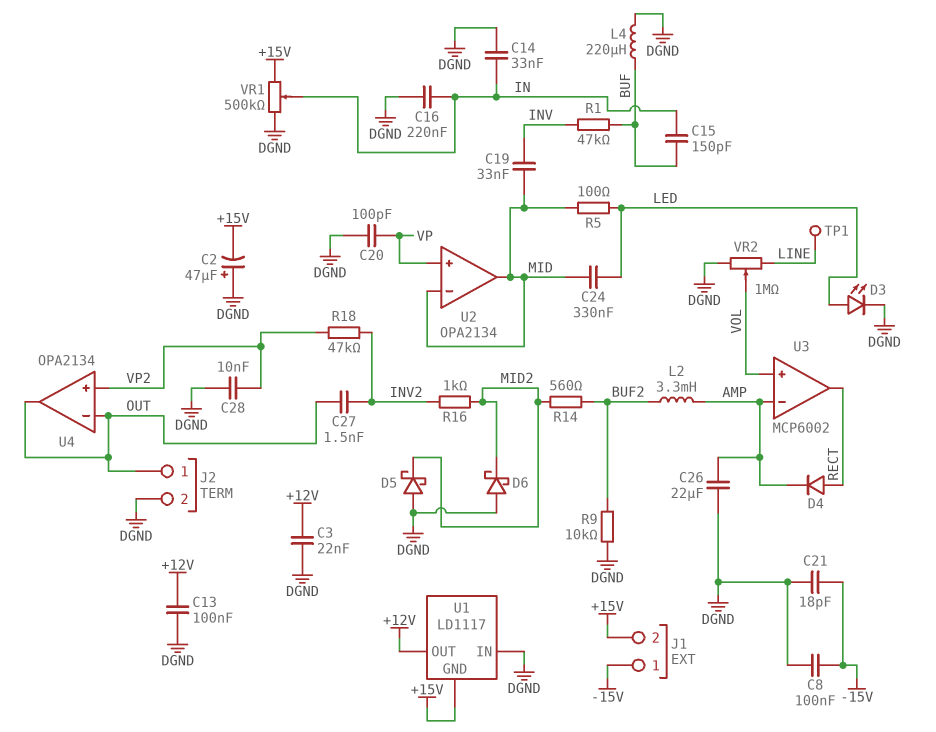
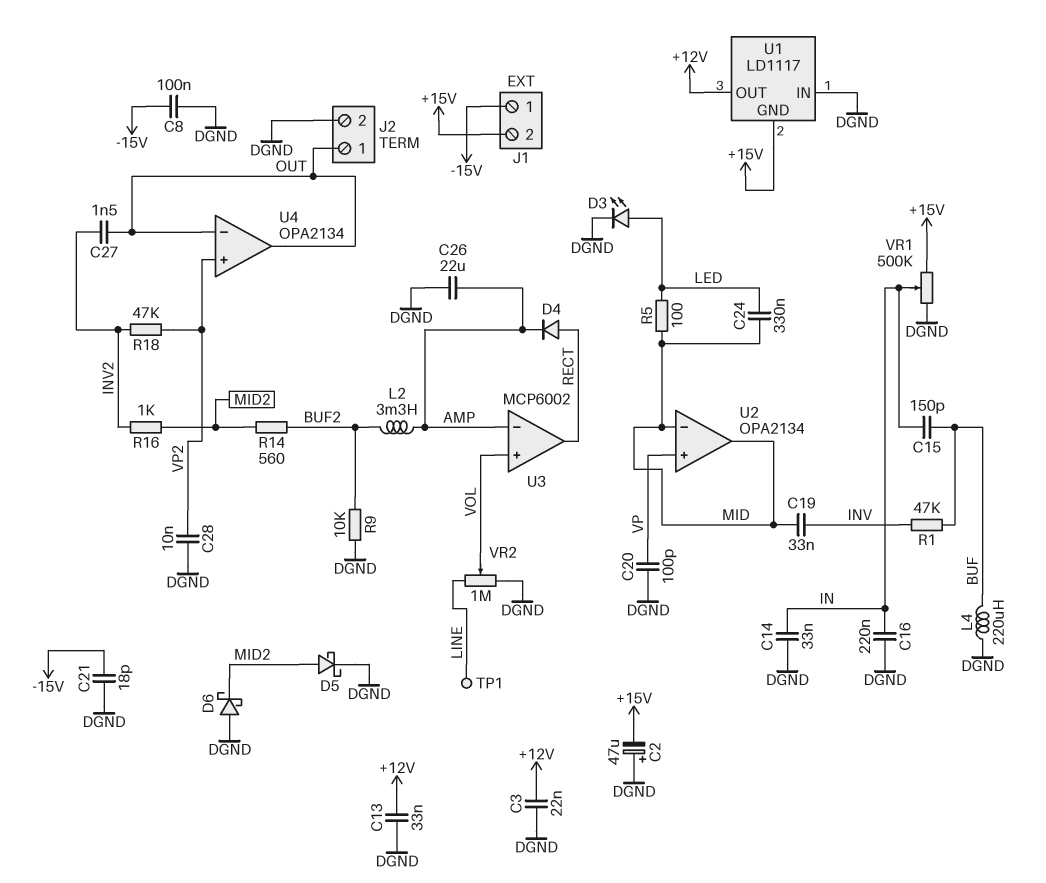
C13: 100nF (+12V, DGND) -> 33nF (+12V, DGND)
D5: schottky (A DGND, K MID2) -> schottky (A MID2, K DGND)

